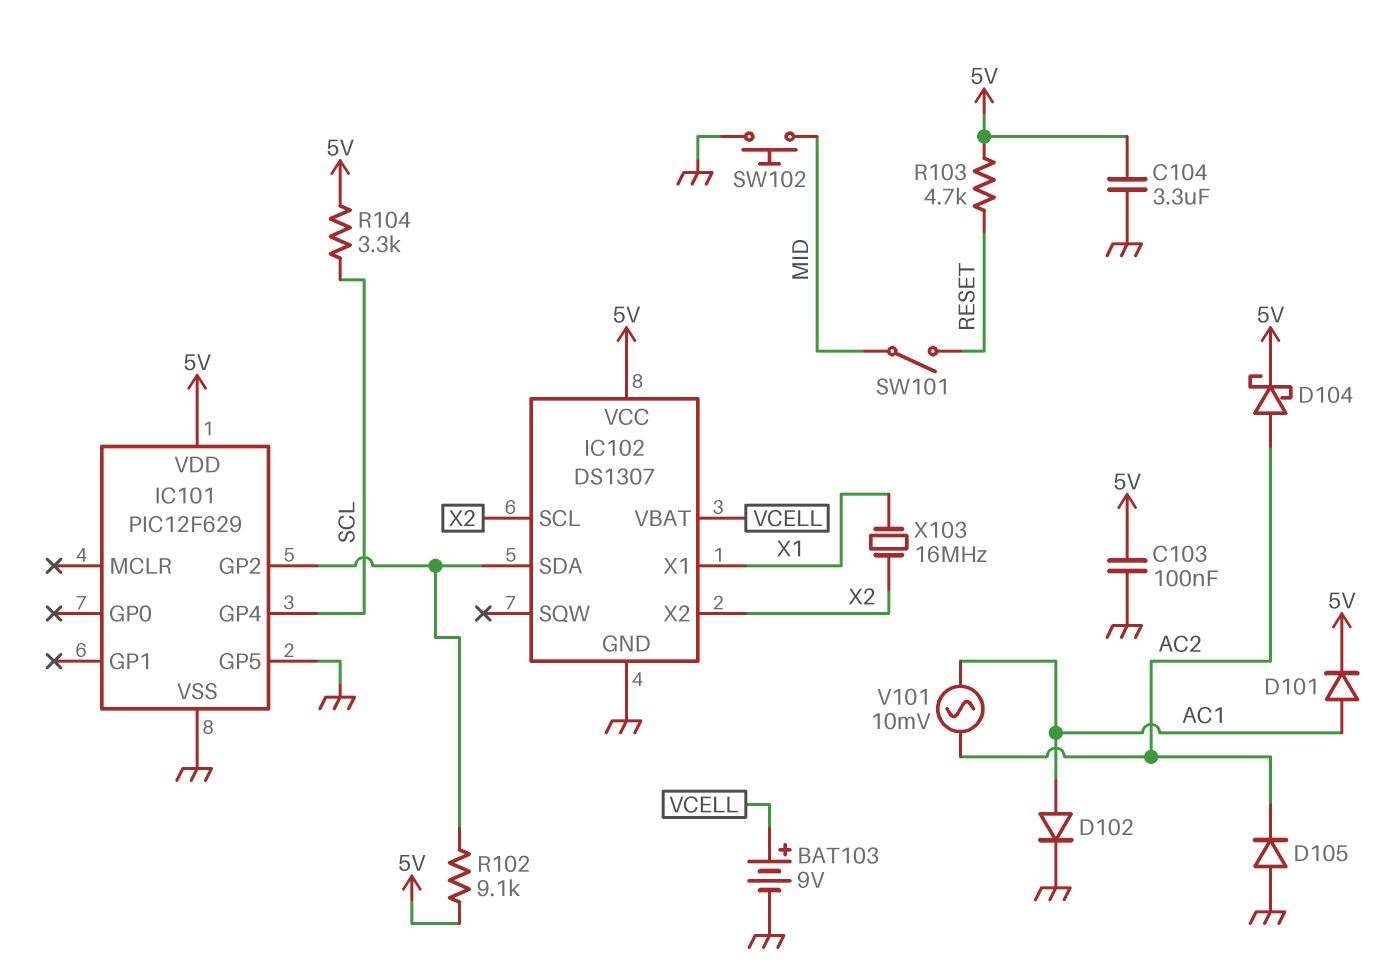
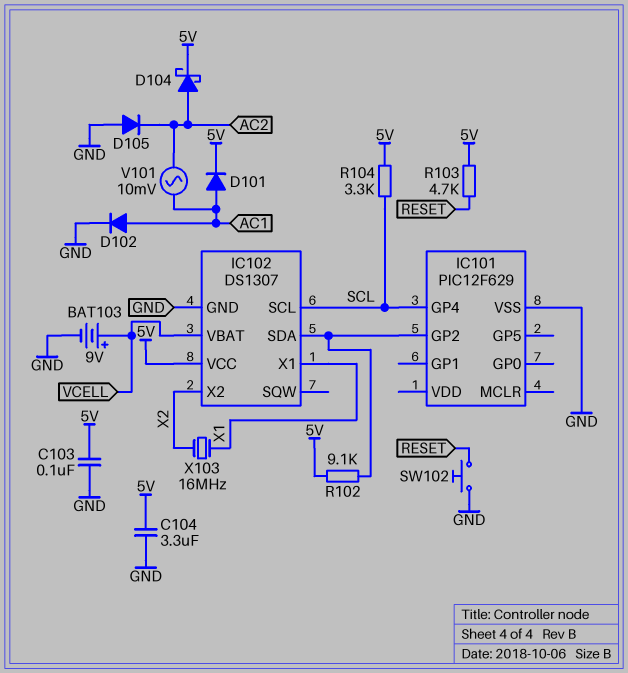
IC101 pin GP5: GND -> none
IC101 pin VDD: 5V -> none
IC102 pin SCL: X2 -> SCL
SW101: switch (MID, RESET) -> none
SW102: button (GND, MID) -> button (GND, RESET)

